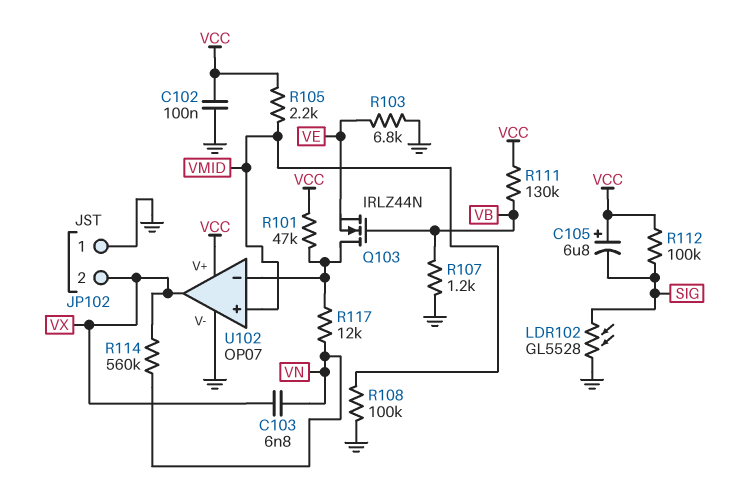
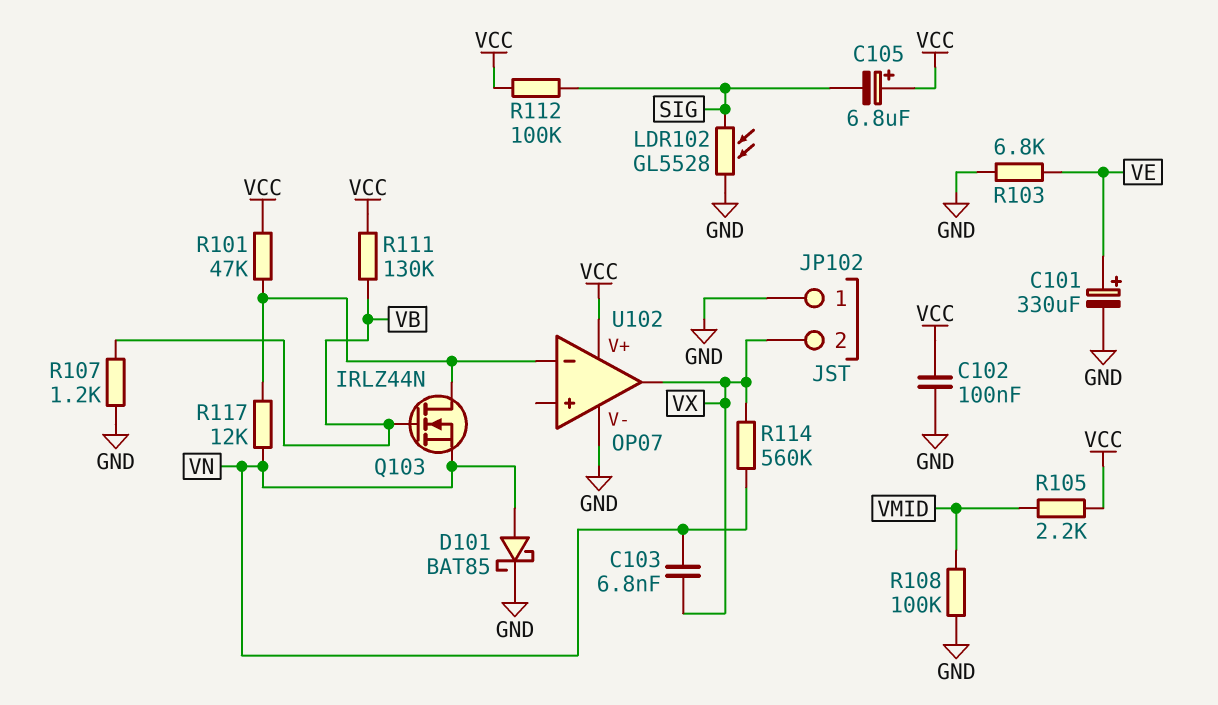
C101: none -> 330uF (plus VE, minus GND)
D101: none -> schottky BAT85 (A VN, K GND)
Q103: NMOS IRLZ44N (G VB, D U102/in-, S VE) -> NMOS IRLZ44N (G VB, D U102/in-, S VN)
U102 pin in+: VMID -> none

